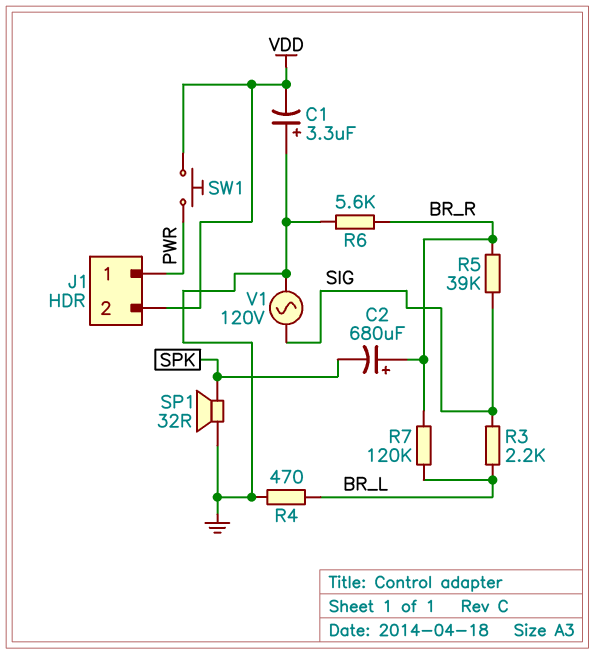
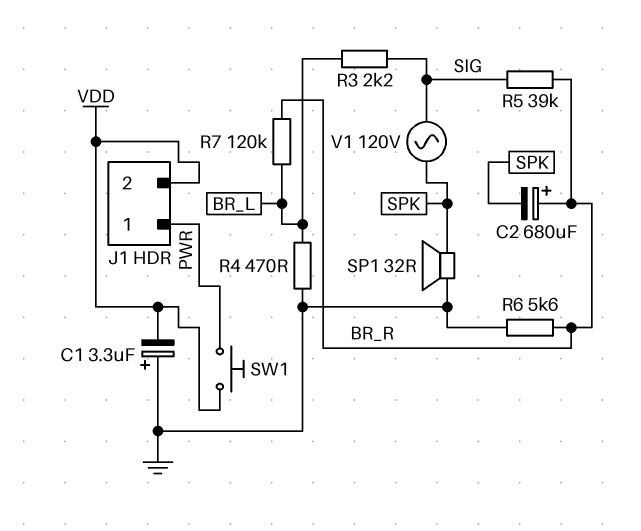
V1: AC 120V (GND, SIG) -> AC 120V (SIG, SPK)

